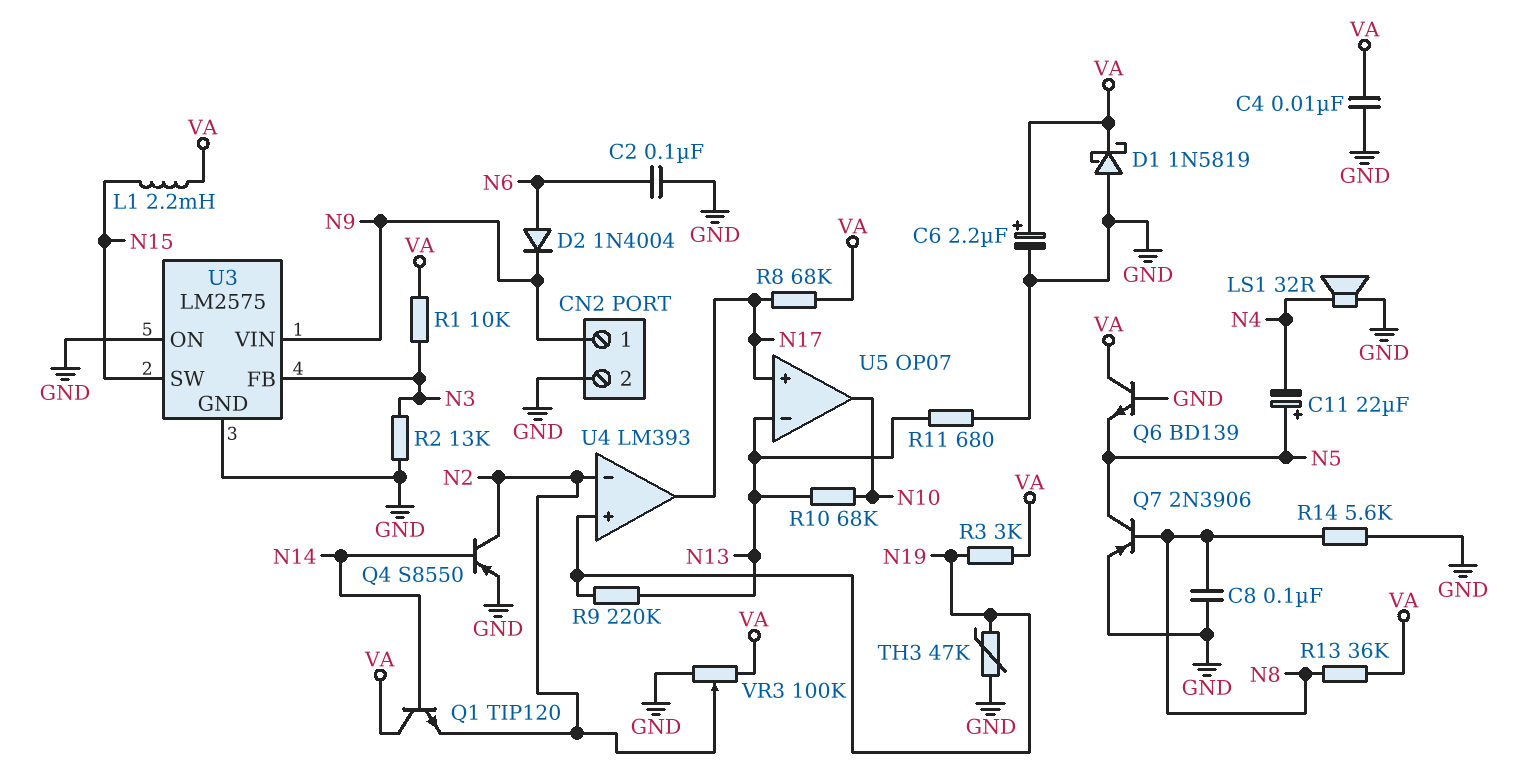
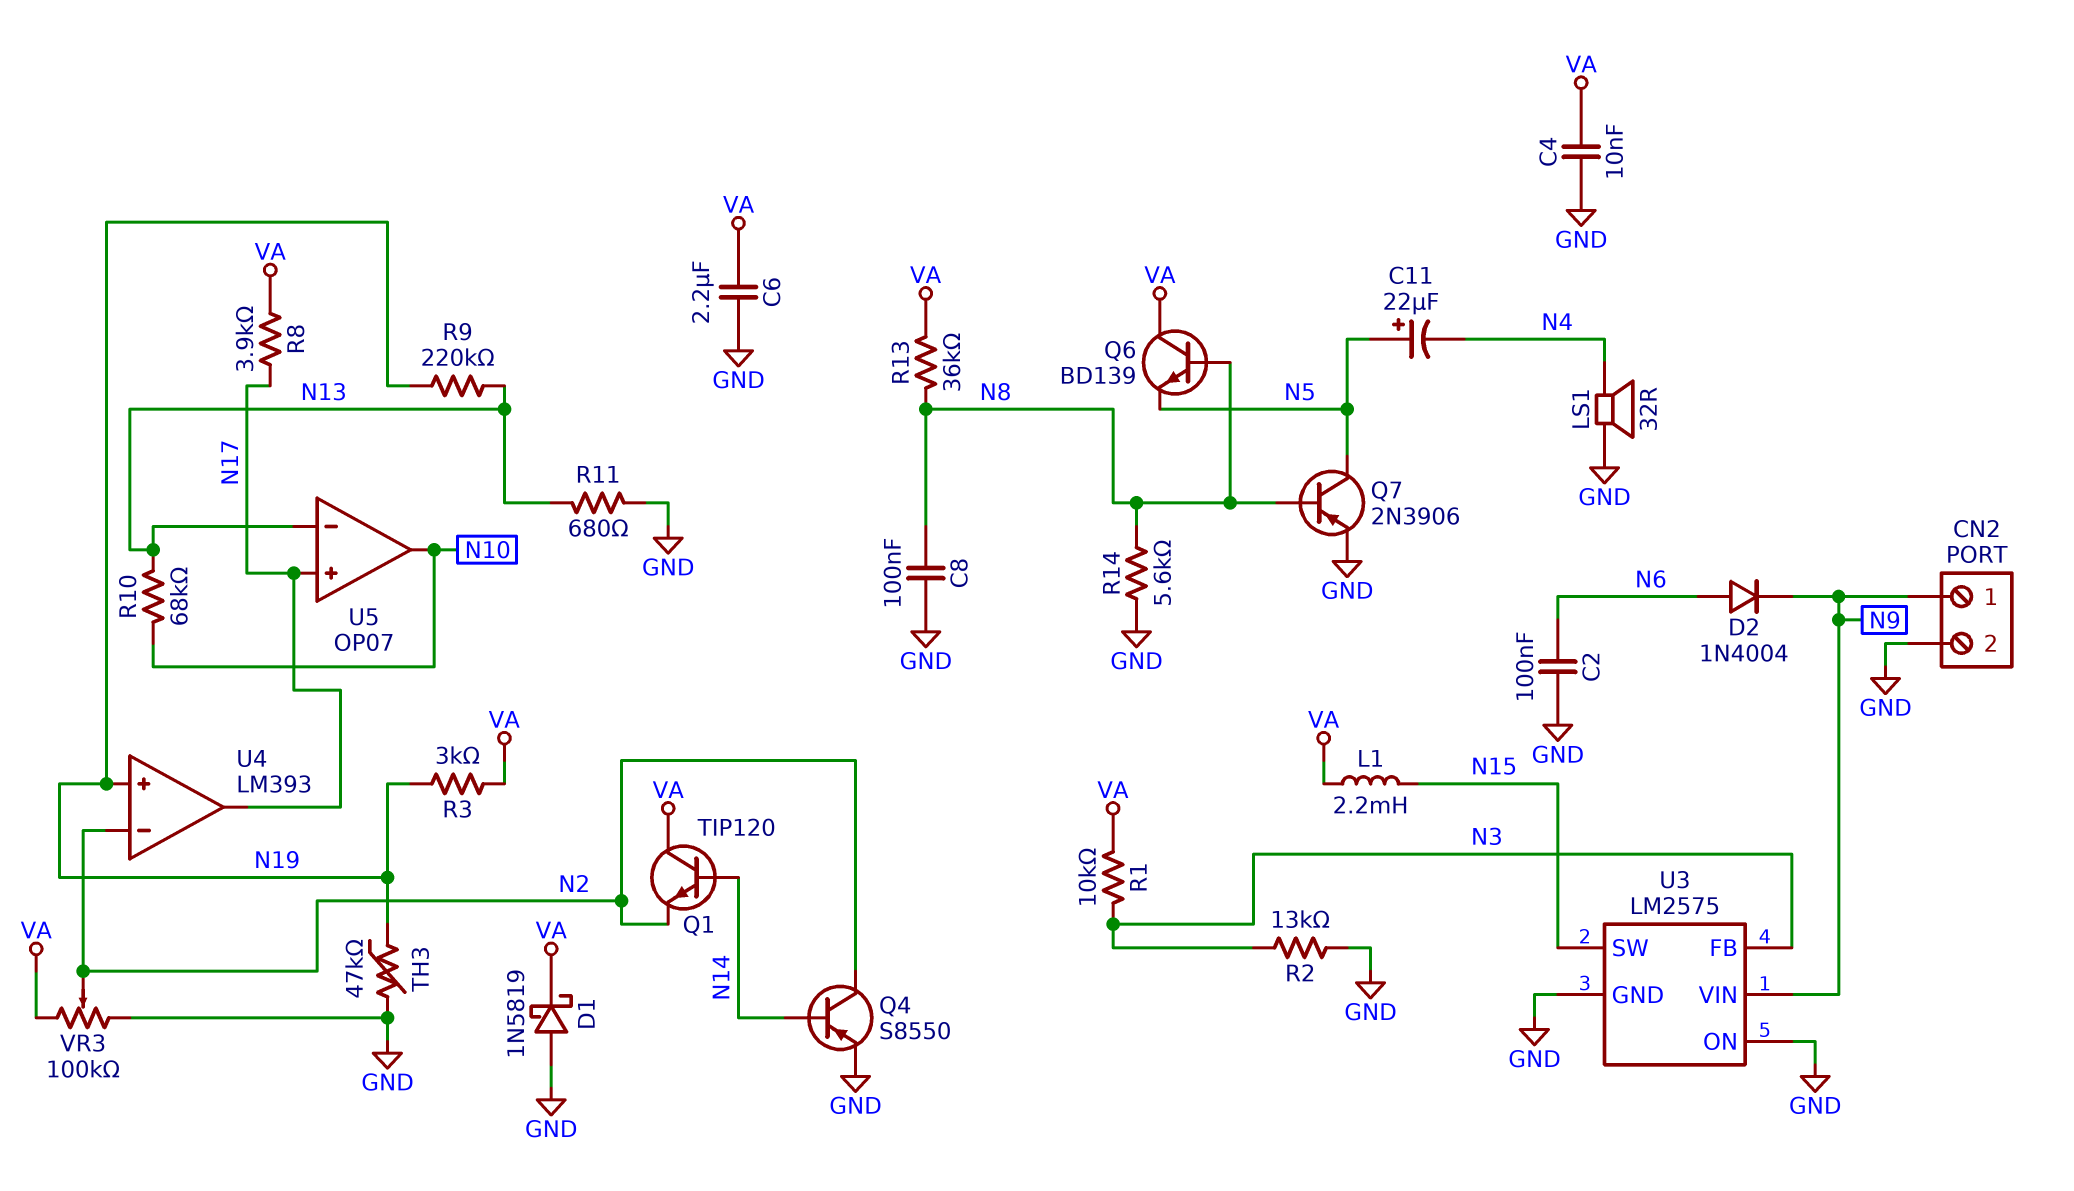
C6: 2.2uF (plus VA, minus GND) -> 2.2uF (GND, VA)
Q6: NPN BD139 (B GND, C VA, E N5) -> NPN BD139 (B N8, C VA, E N5)
R8: 68k (N17, VA) -> 3.9k (N17, VA)

